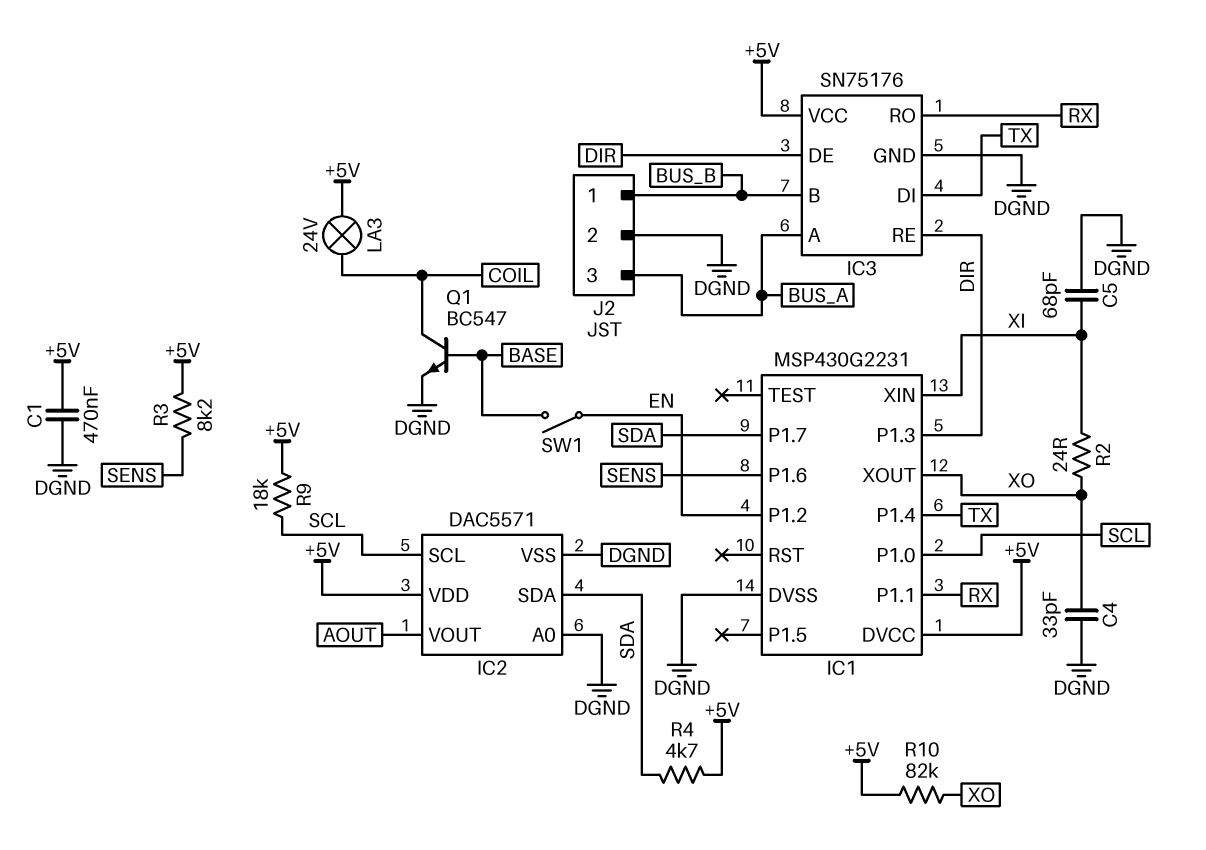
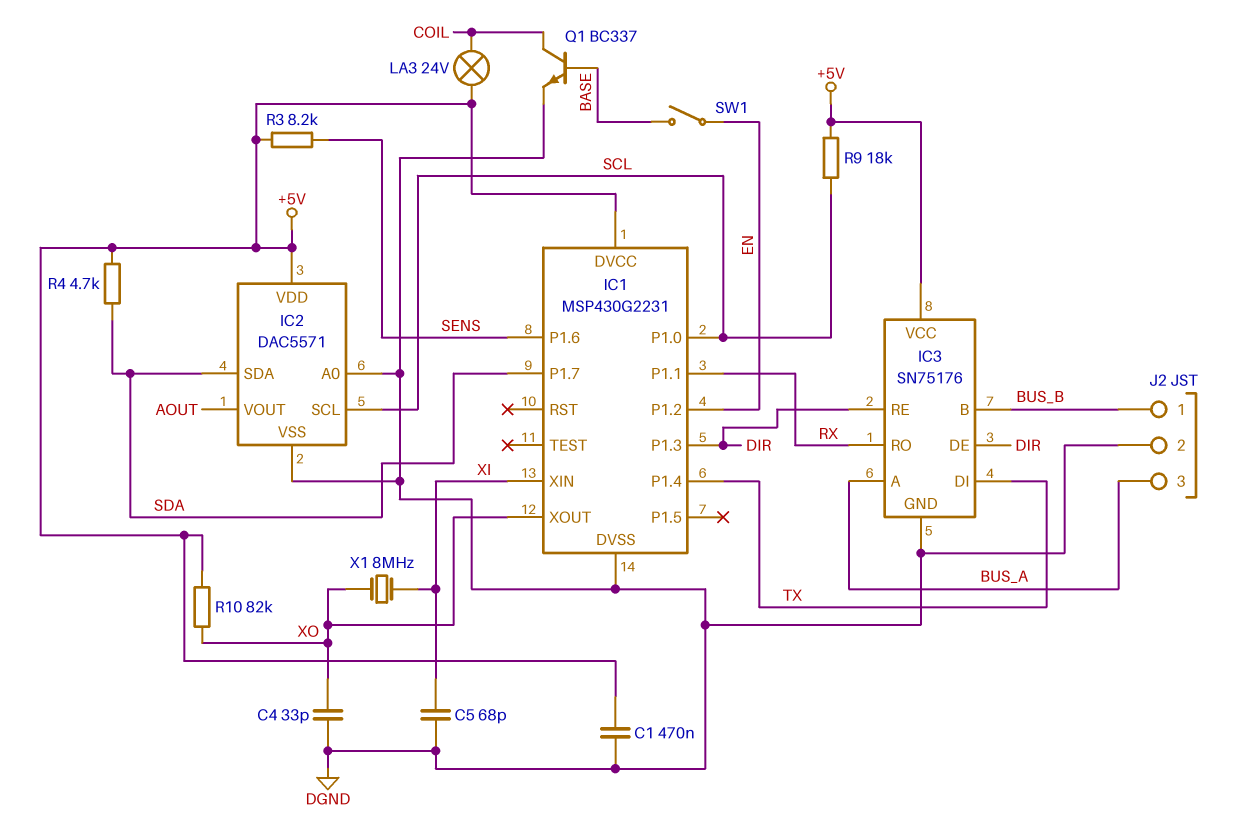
Q1: NPN BC547 (B BASE, C COIL, E DGND) -> NPN BC337 (B BASE, C COIL, E DGND)
R2: 24 (XI, XO) -> none
X1: none -> 8MHz (XI, XO)

